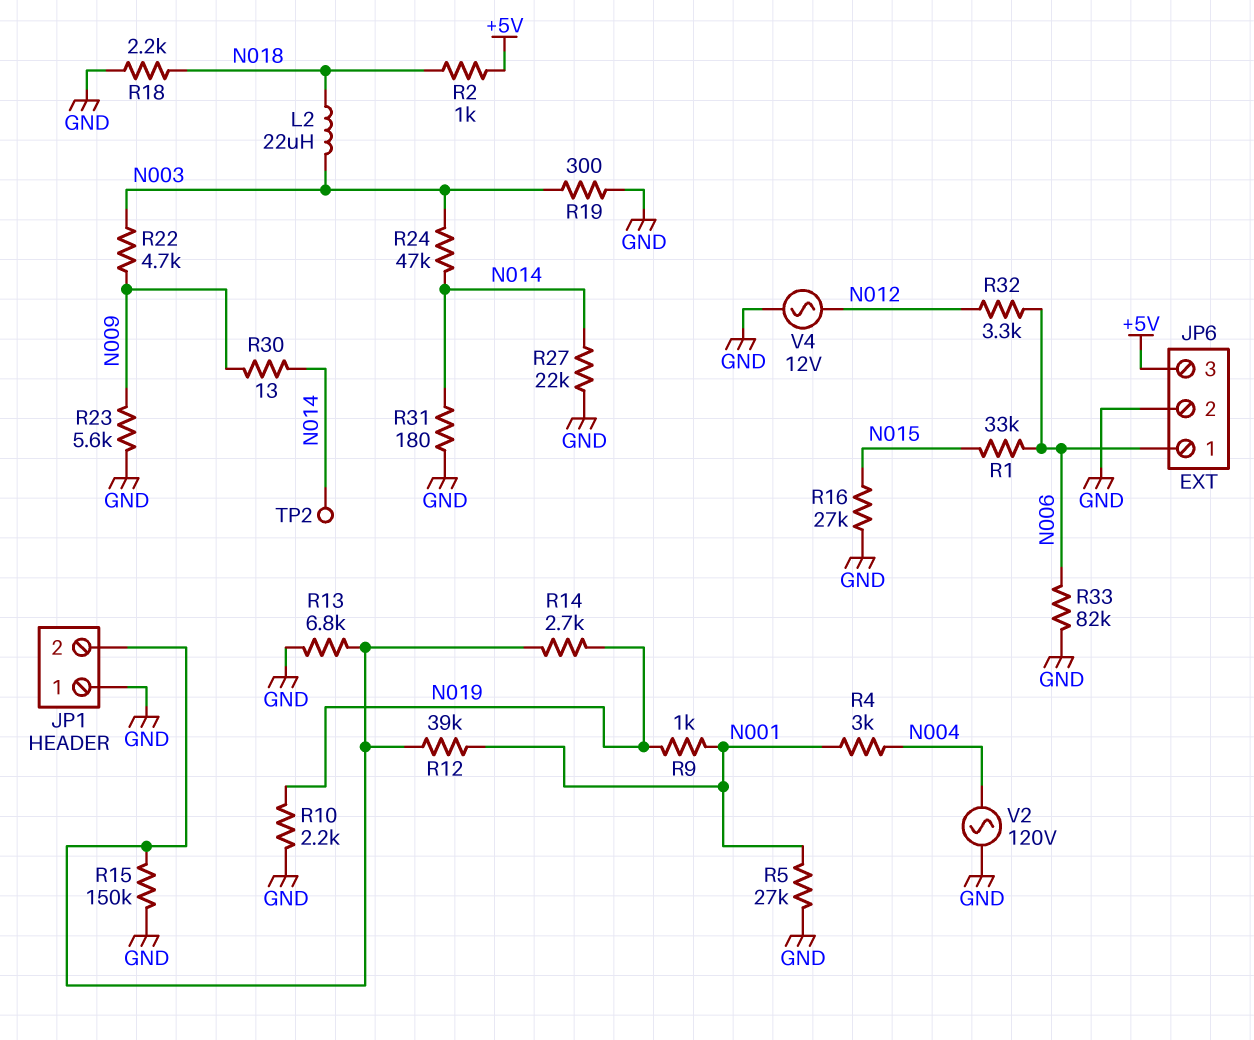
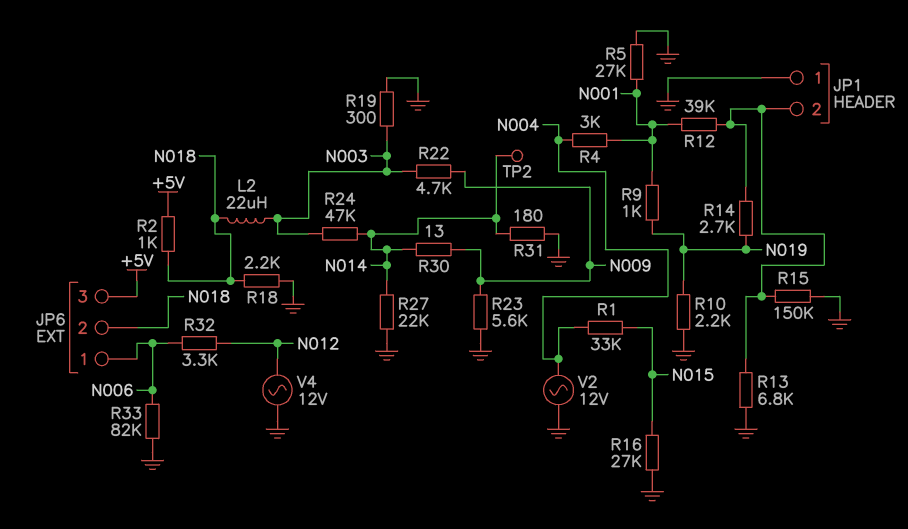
JP6 pin 2: GND -> N018
R1: 33k (N006, N015) -> 33k (N004, N015)
V2: AC 120V (GND, N004) -> AC 12V (GND, N004)

